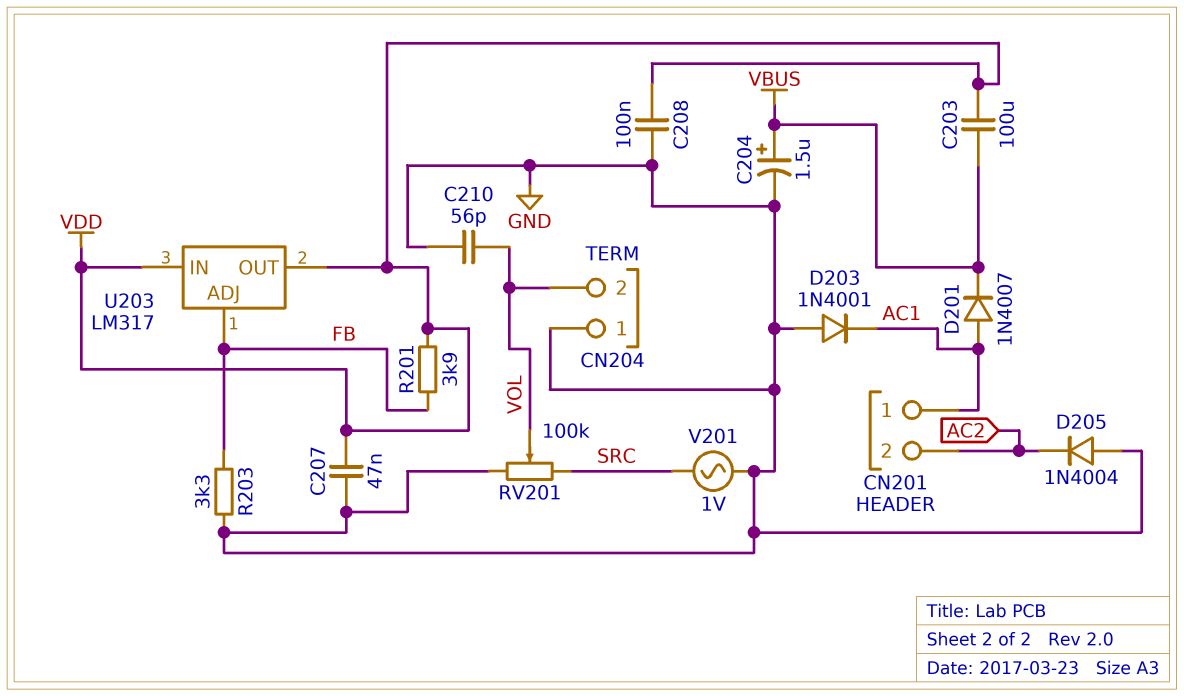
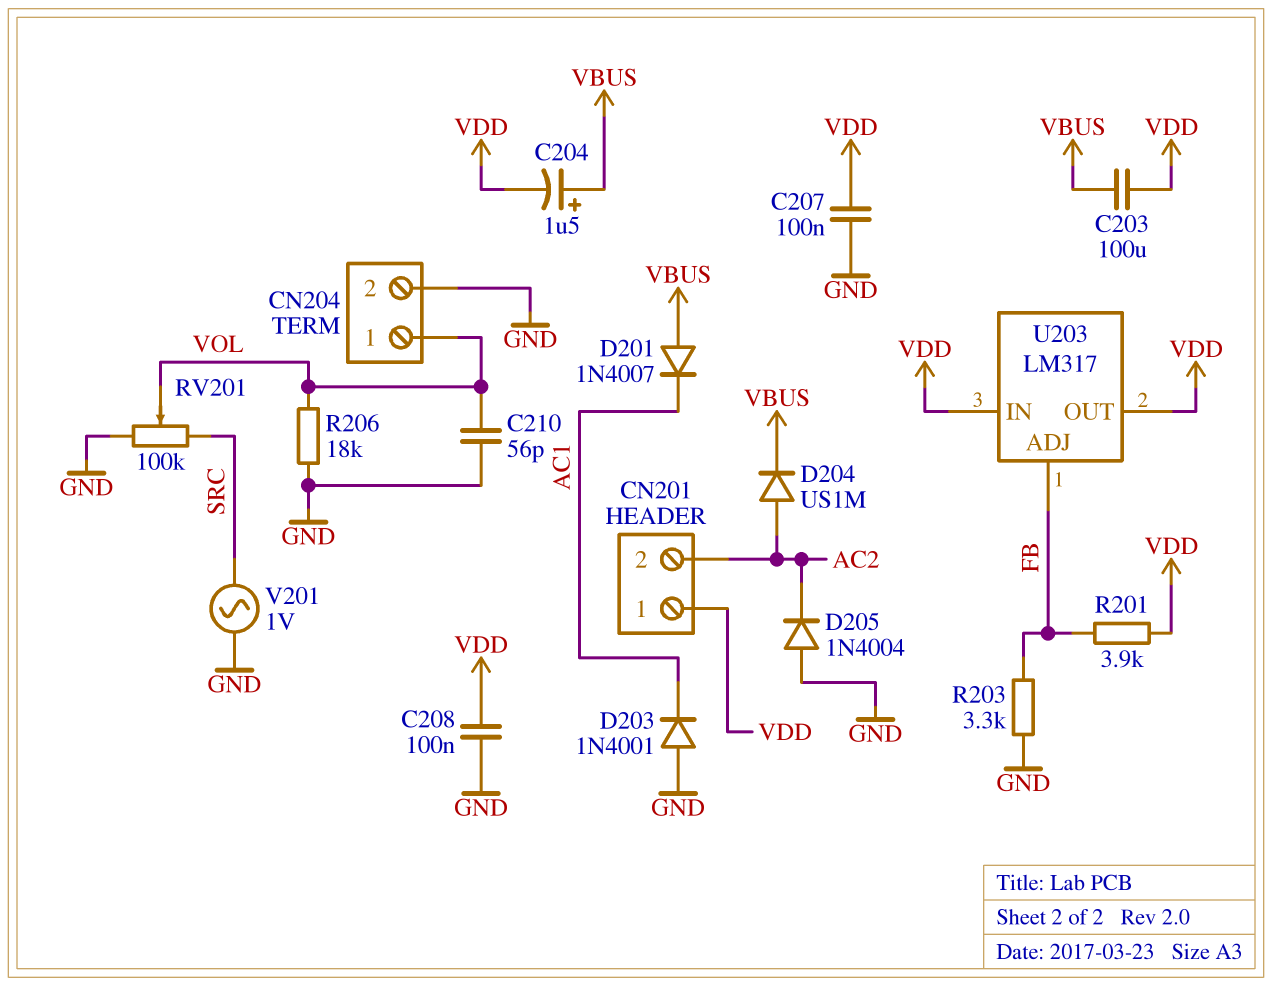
C204: 1.5uF (plus VBUS, minus GND) -> 1.5uF (plus VBUS, minus VDD)
C207: 47nF (GND, VDD) -> 100nF (GND, VDD)
CN201 pin 1: AC1 -> VDD
CN204 pin 1: GND -> VOL
CN204 pin 2: VOL -> GND
D201: diode 1N4007 (A AC1, K VBUS) -> diode 1N4007 (A VBUS, K AC1)
D204: none -> diode US1M (A AC2, K VBUS)
R206: none -> 18k (GND, VOL)

